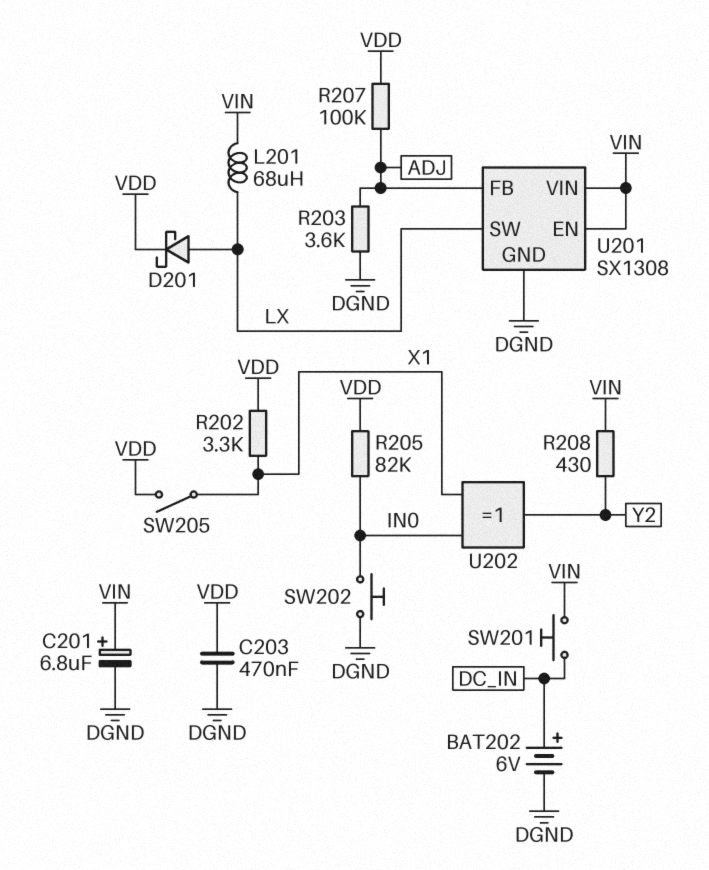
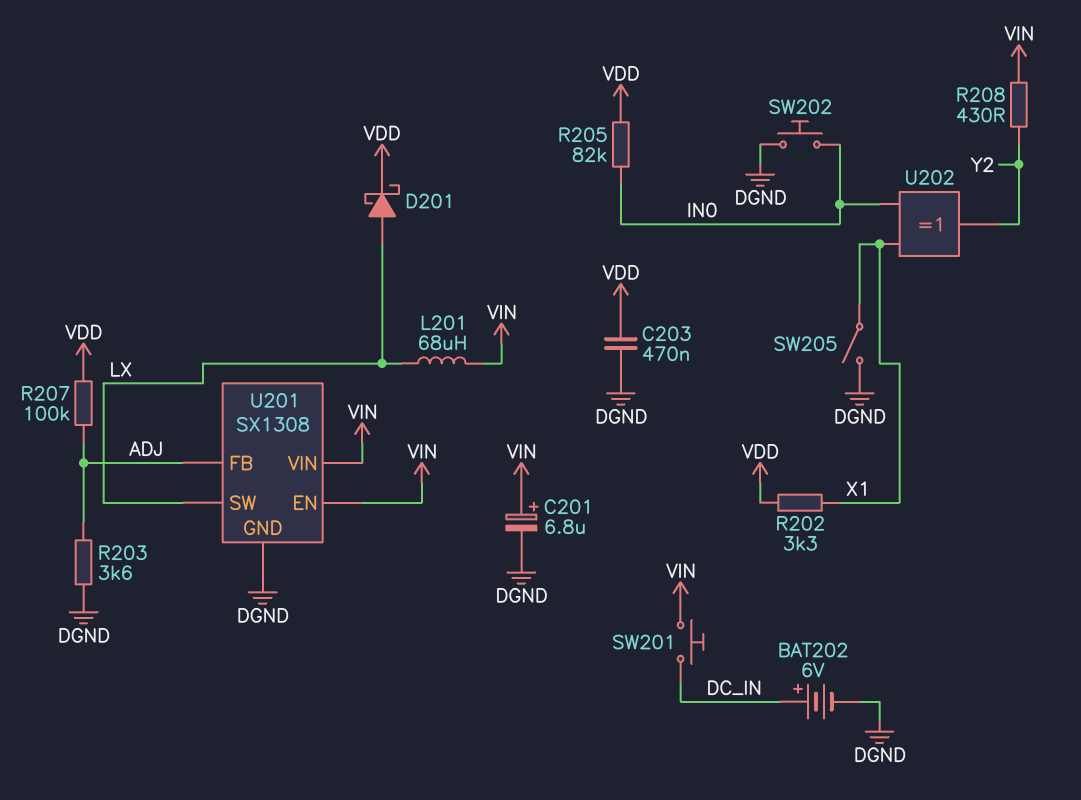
SW205: switch (VDD, X1) -> switch (DGND, X1)

